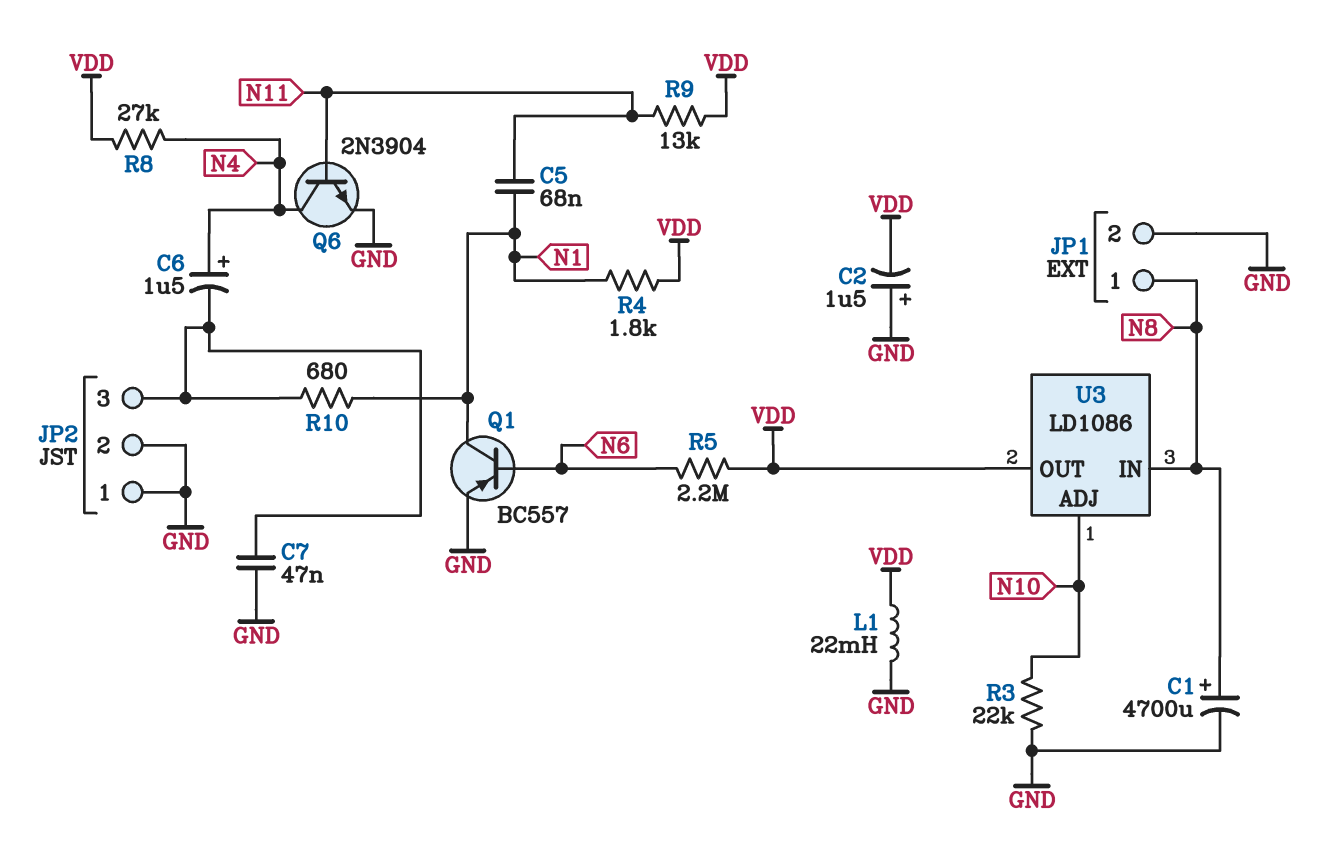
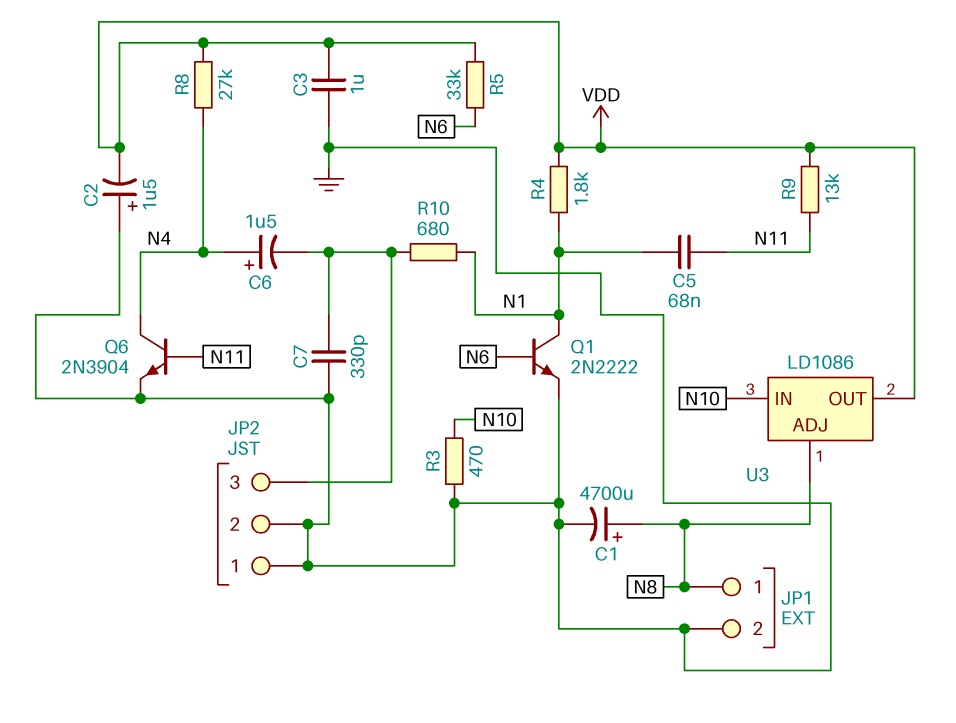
C3: none -> 1uF (GND, VDD)
C7: 47nF (GND, JP2/3) -> 330pF (GND, JP2/3)
L1: 22mH (GND, VDD) -> none
Q1: PNP BC557 (B N6, C N1, E GND) -> NPN 2N2222 (B N6, C N1, E GND)
R3: 22k (GND, N10) -> 470 (GND, N10)
R5: 2.2M (N6, VDD) -> 33k (N6, VDD)
U3 pin ADJ: N10 -> N8
U3 pin IN: N8 -> N10

